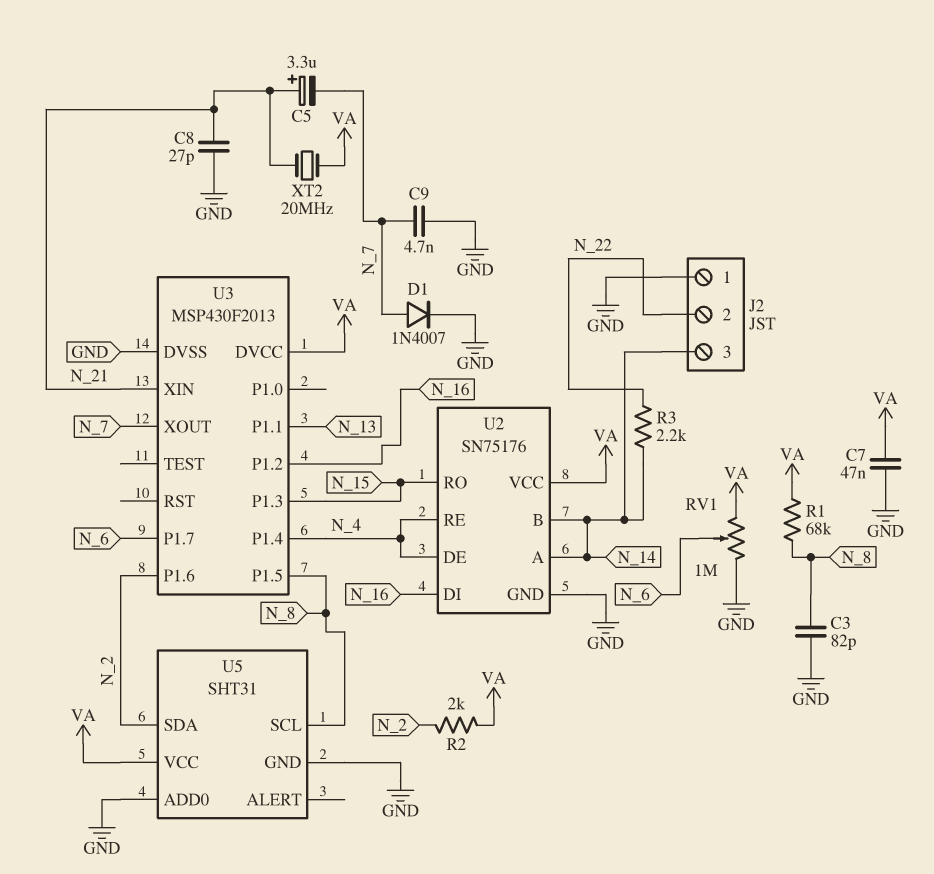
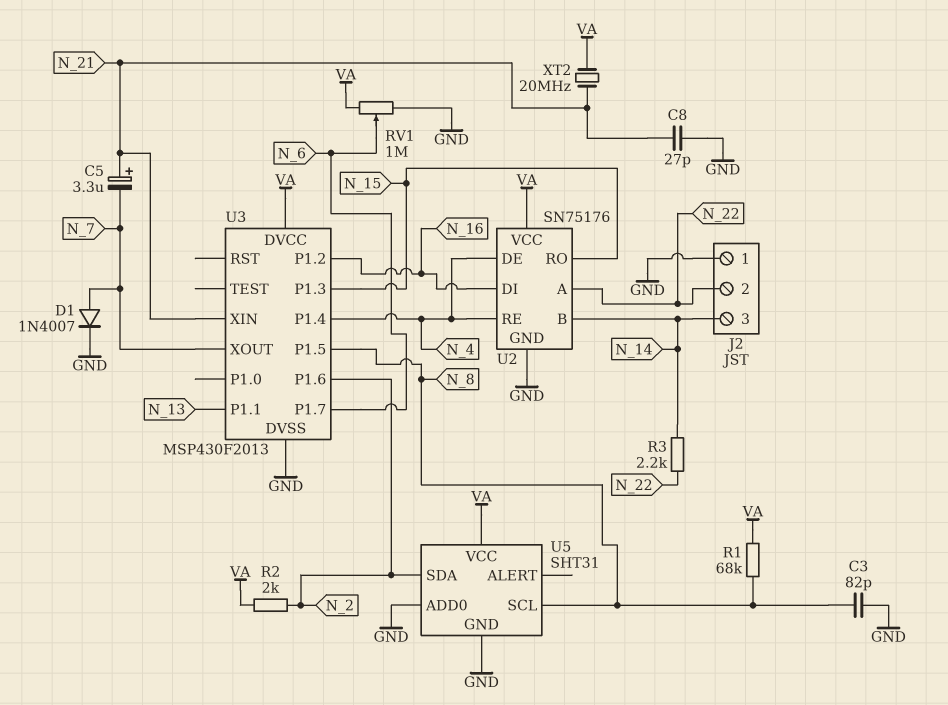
C7: 47nF (GND, VA) -> none
C9: 4.7nF (GND, N_7) -> none
U2 pin A: N_14 -> N_22

